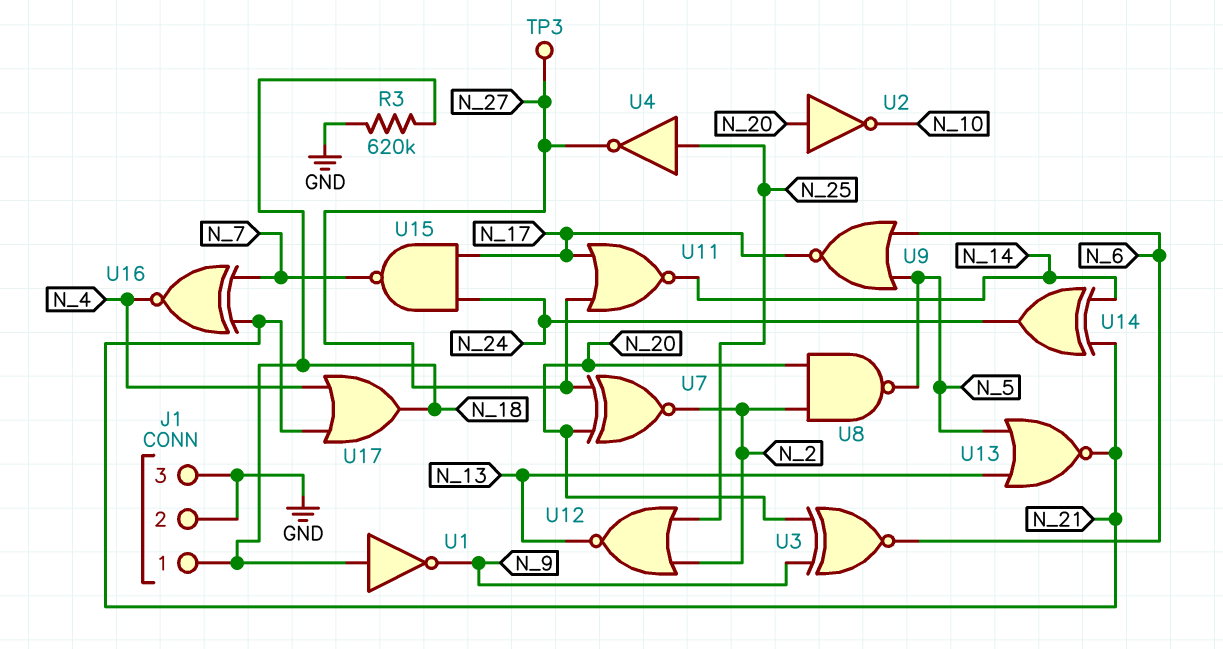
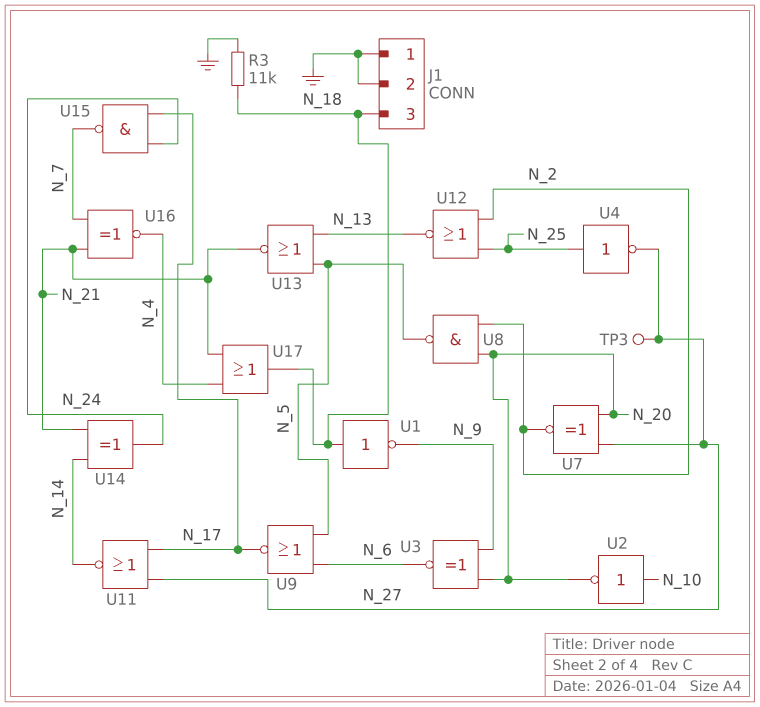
J1 pin 1: N_18 -> GND
J1 pin 3: GND -> N_18
R3: 620k (GND, N_18) -> 11k (GND, N_18)
U2: NOT (in N_20, out N_10) -> NOT (in N_10, out N_20)

